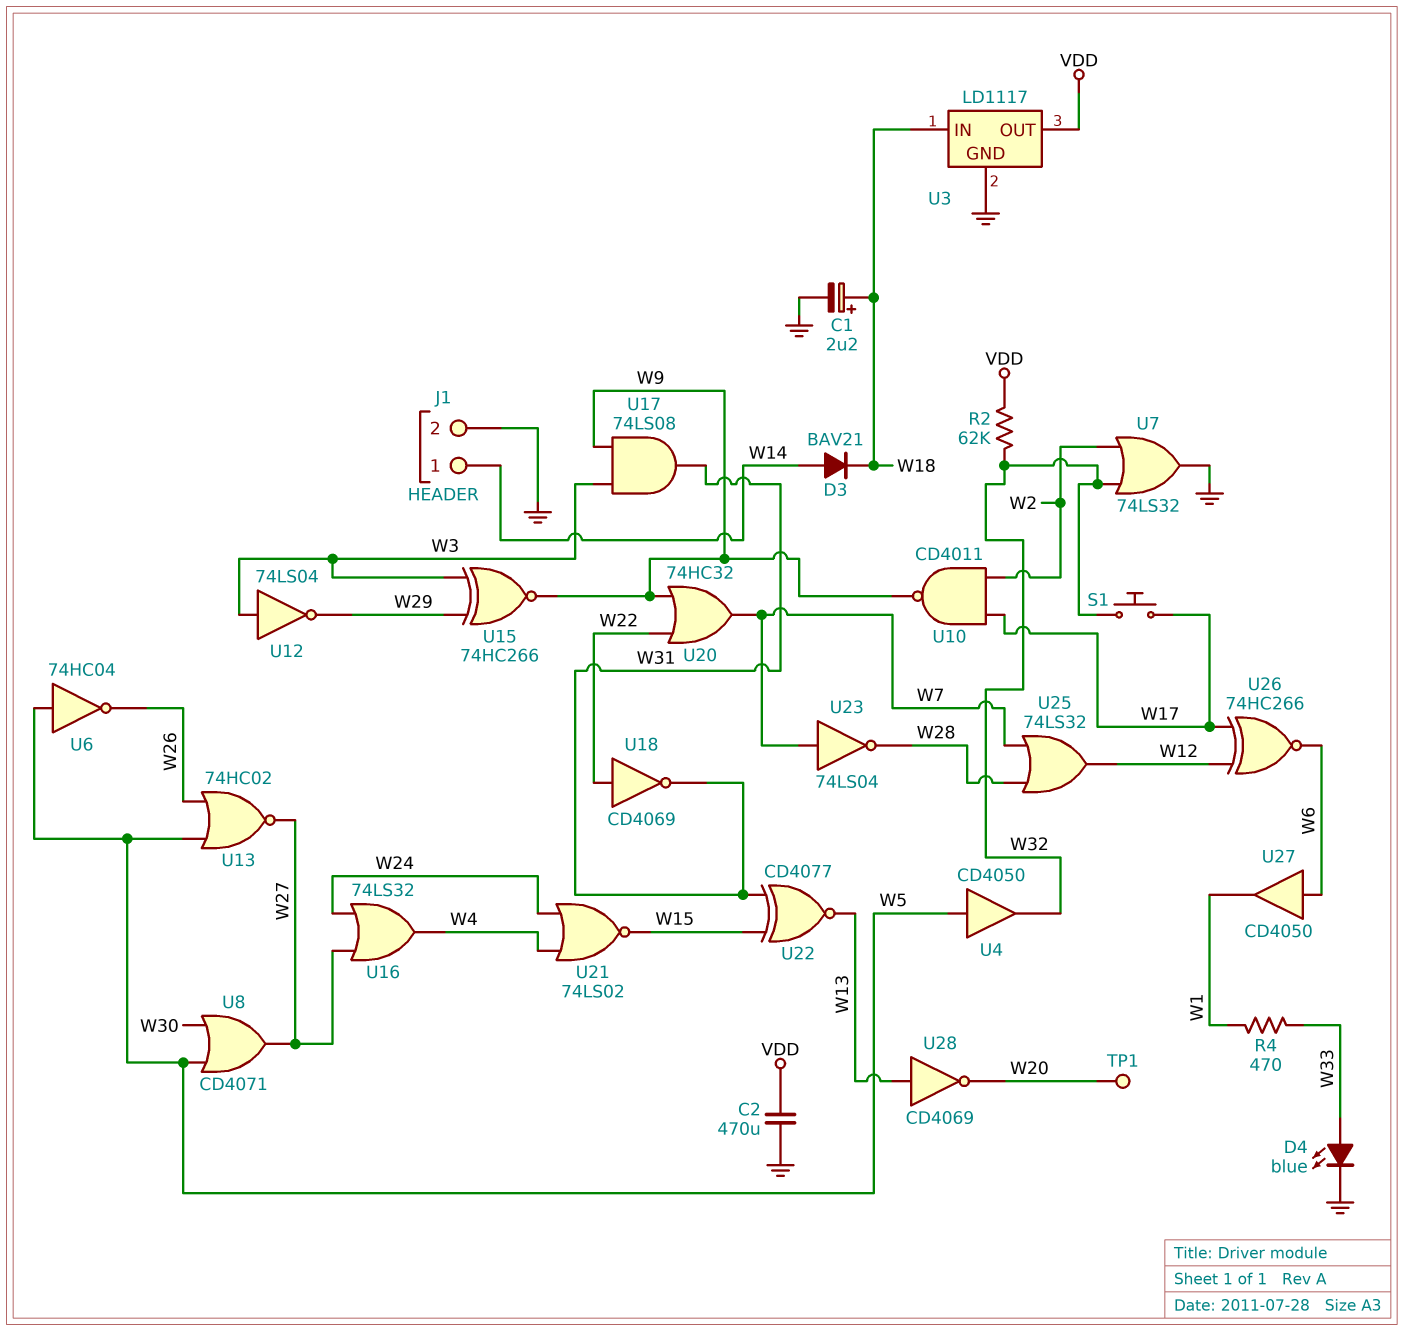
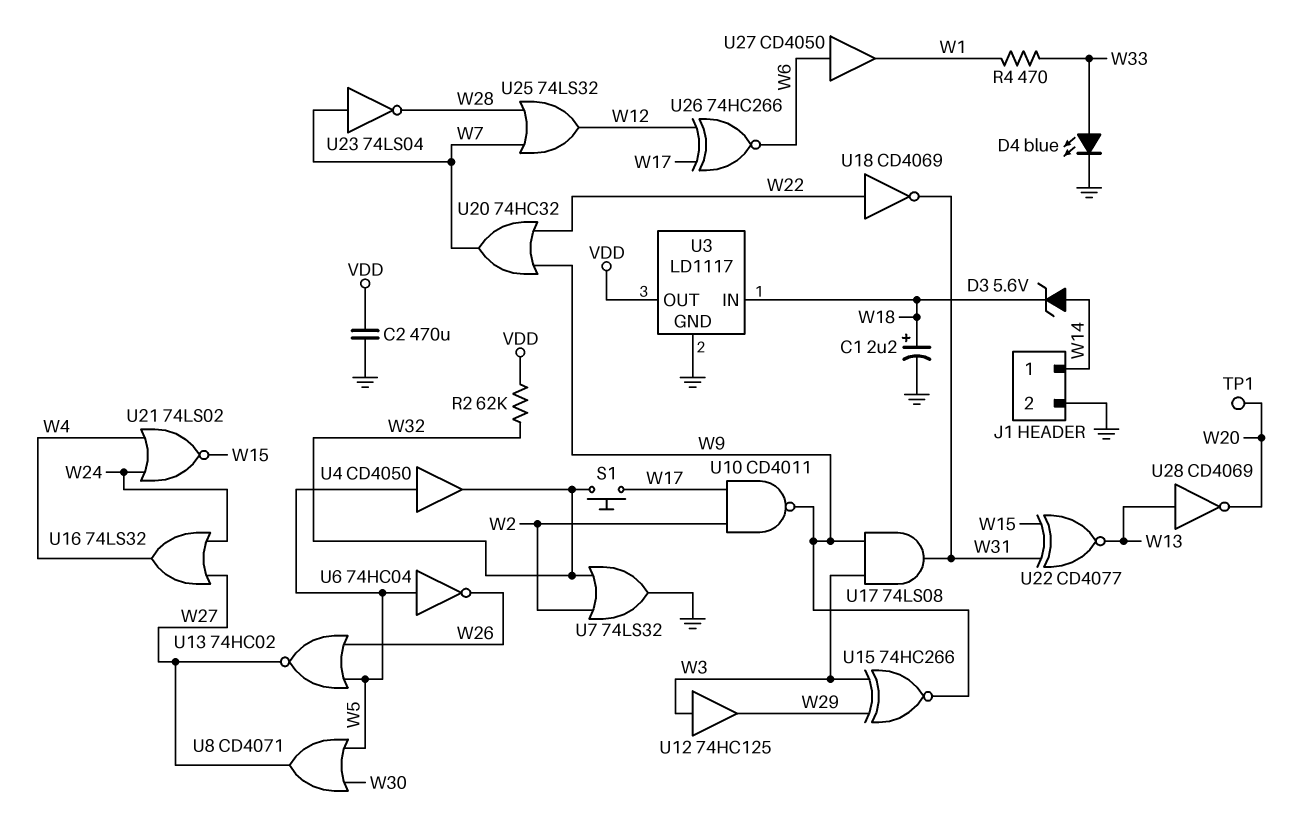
D3: diode BAV21 (A W14, K W18) -> zener 5.6V (A W14, K W18)
U12: NOT 74LS04 (in W3, out W29) -> buffer 74HC125 (in W3, out W29)

